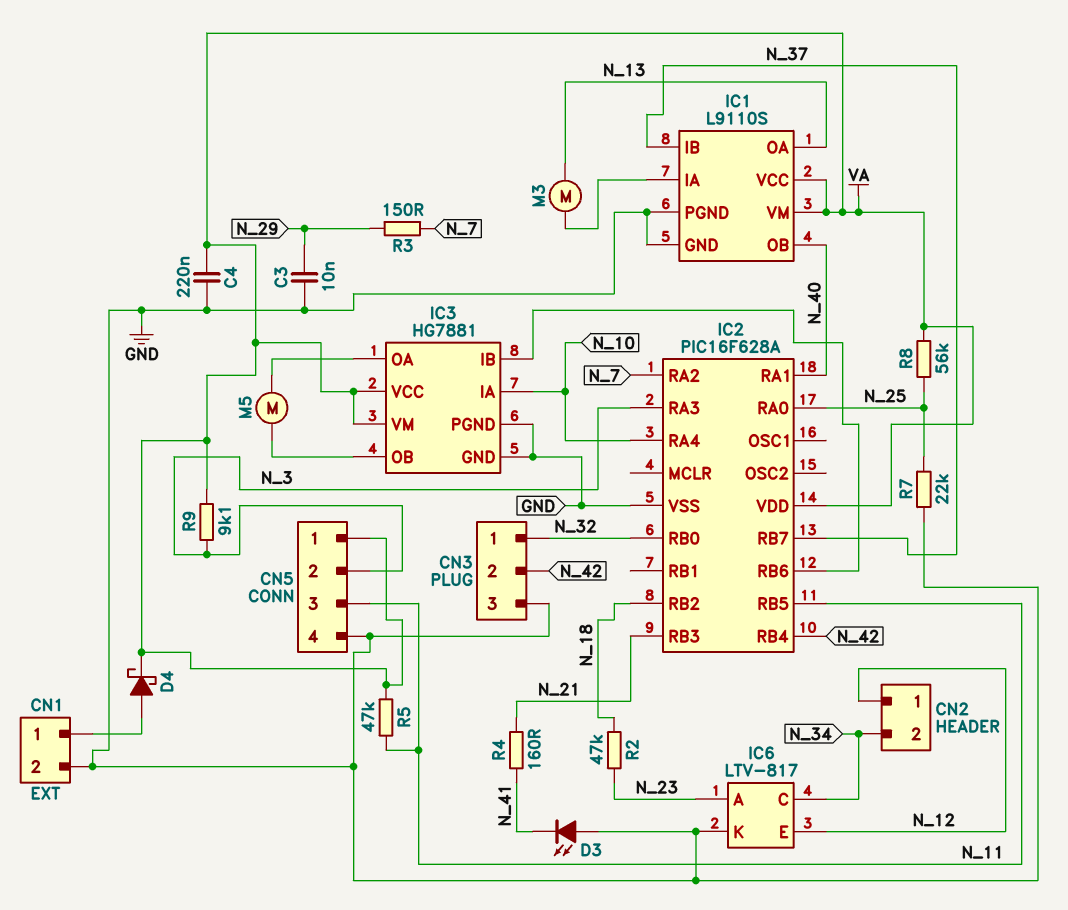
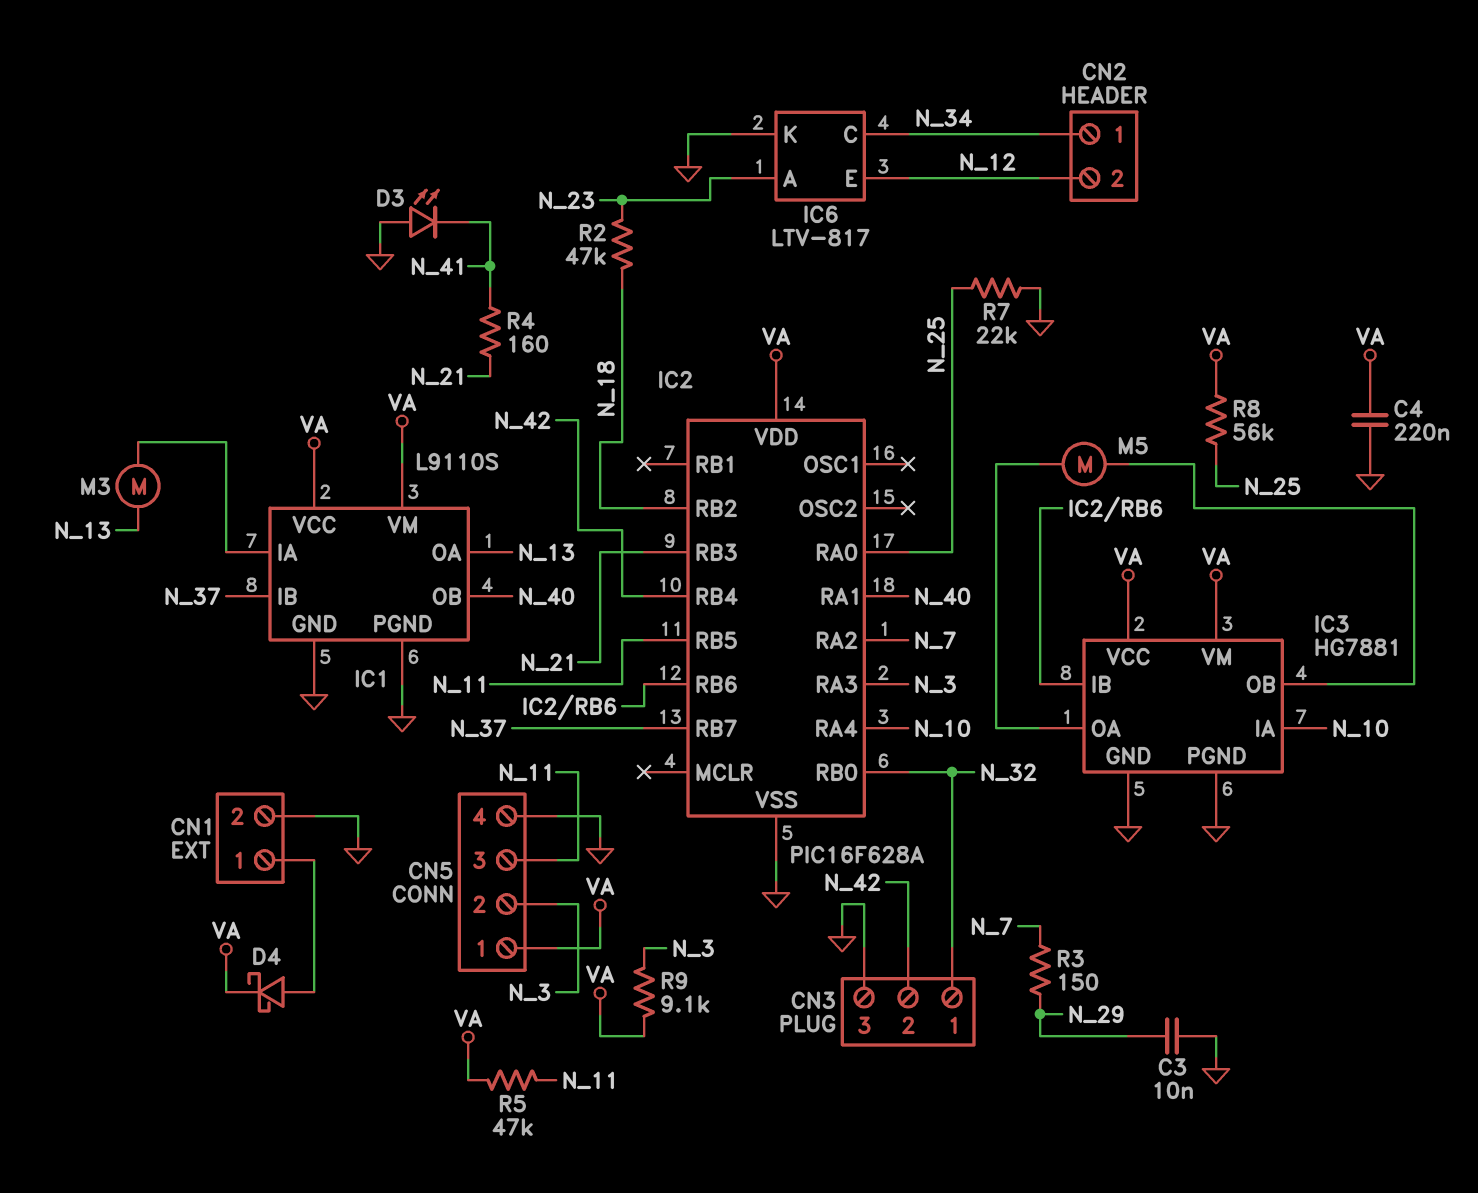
CN2 pin 1: N_12 -> N_34
CN2 pin 2: N_34 -> N_12

